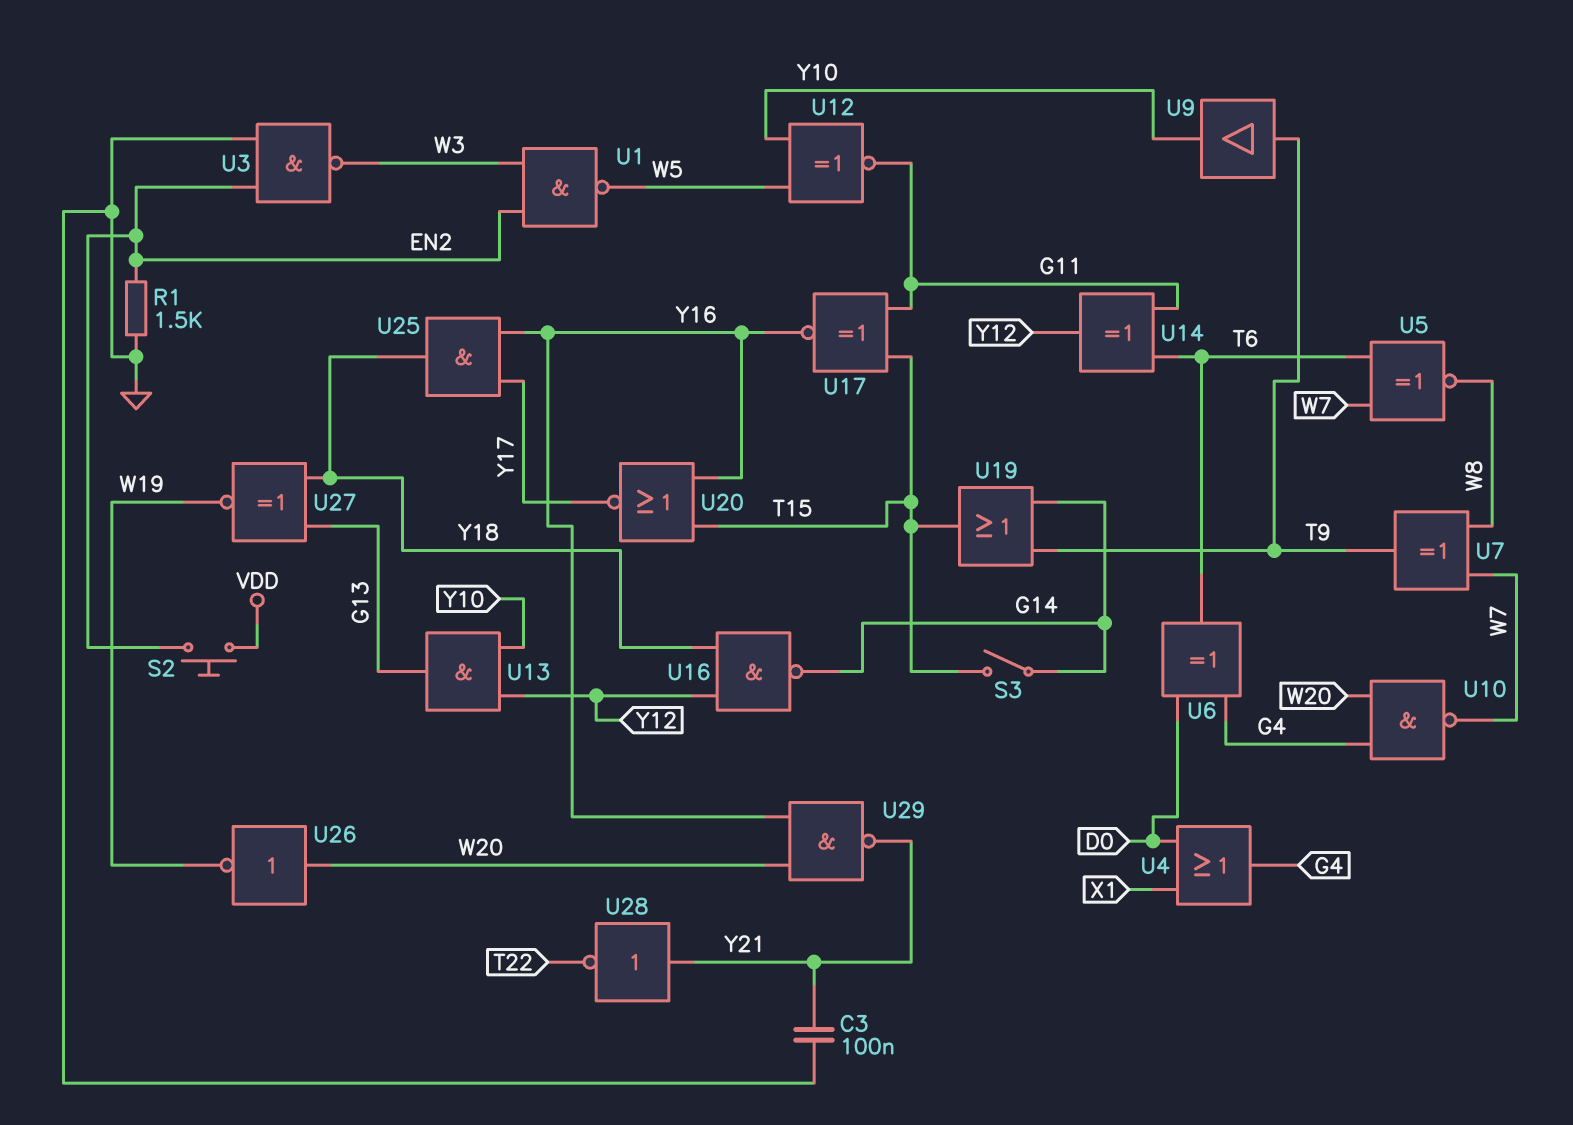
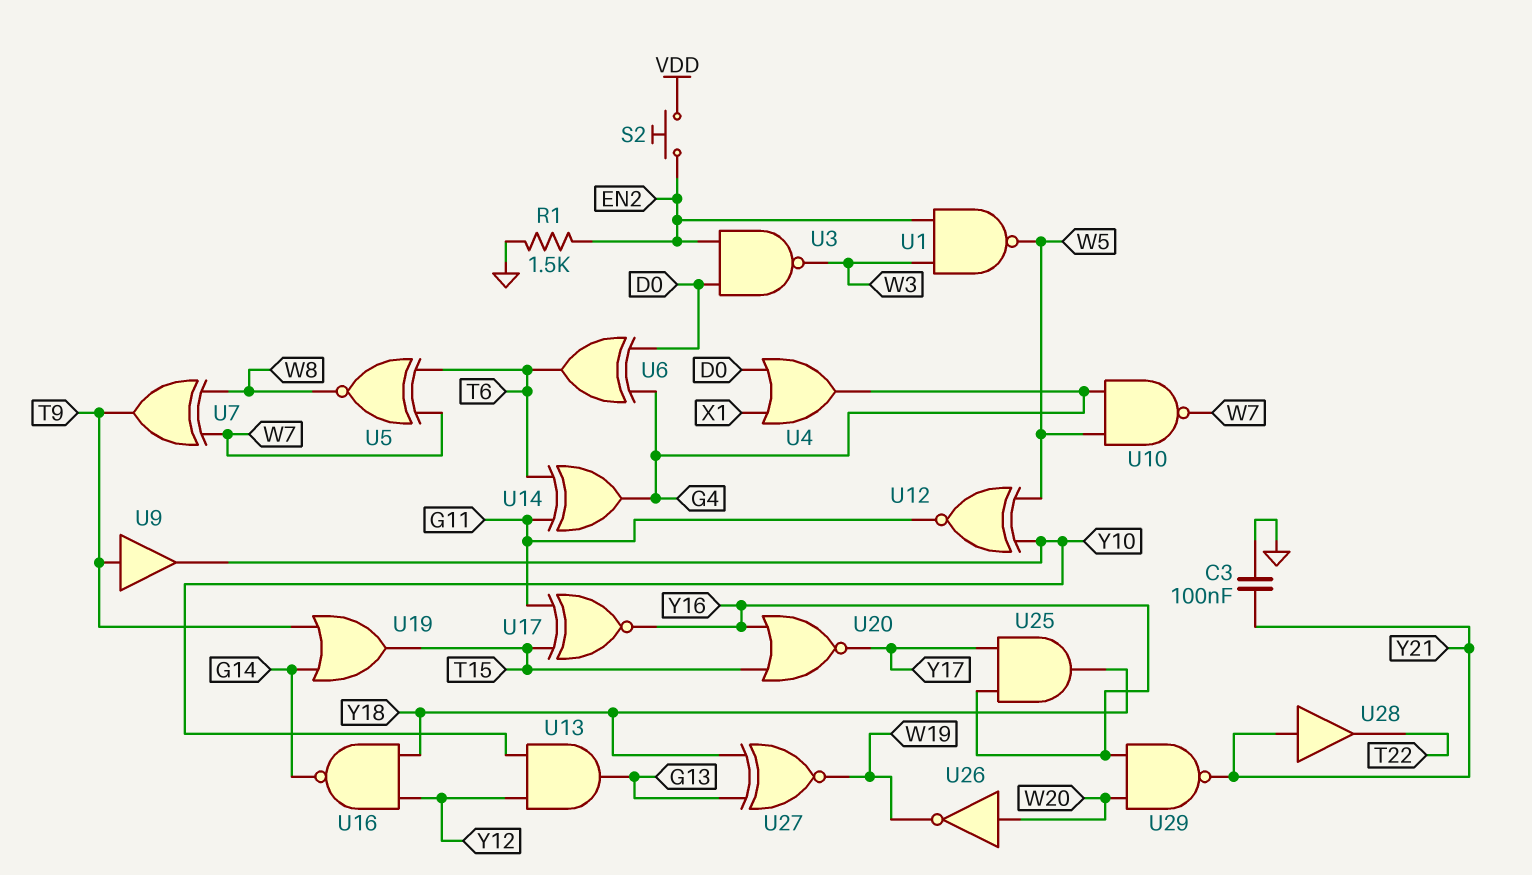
S3: switch (G14, T15) -> none
U3: NAND (in EN2, in GND, out W3) -> NAND (in D0, in EN2, out W3)
U10: NAND (in G4, in W20, out W7) -> NAND (in G4, in W5, out W7)
U14: XOR (in G11, in T6, out Y12) -> XOR (in G11, in T6, out G4)
U28: NOT (in Y21, out T22) -> buffer (in Y21, out T22)

